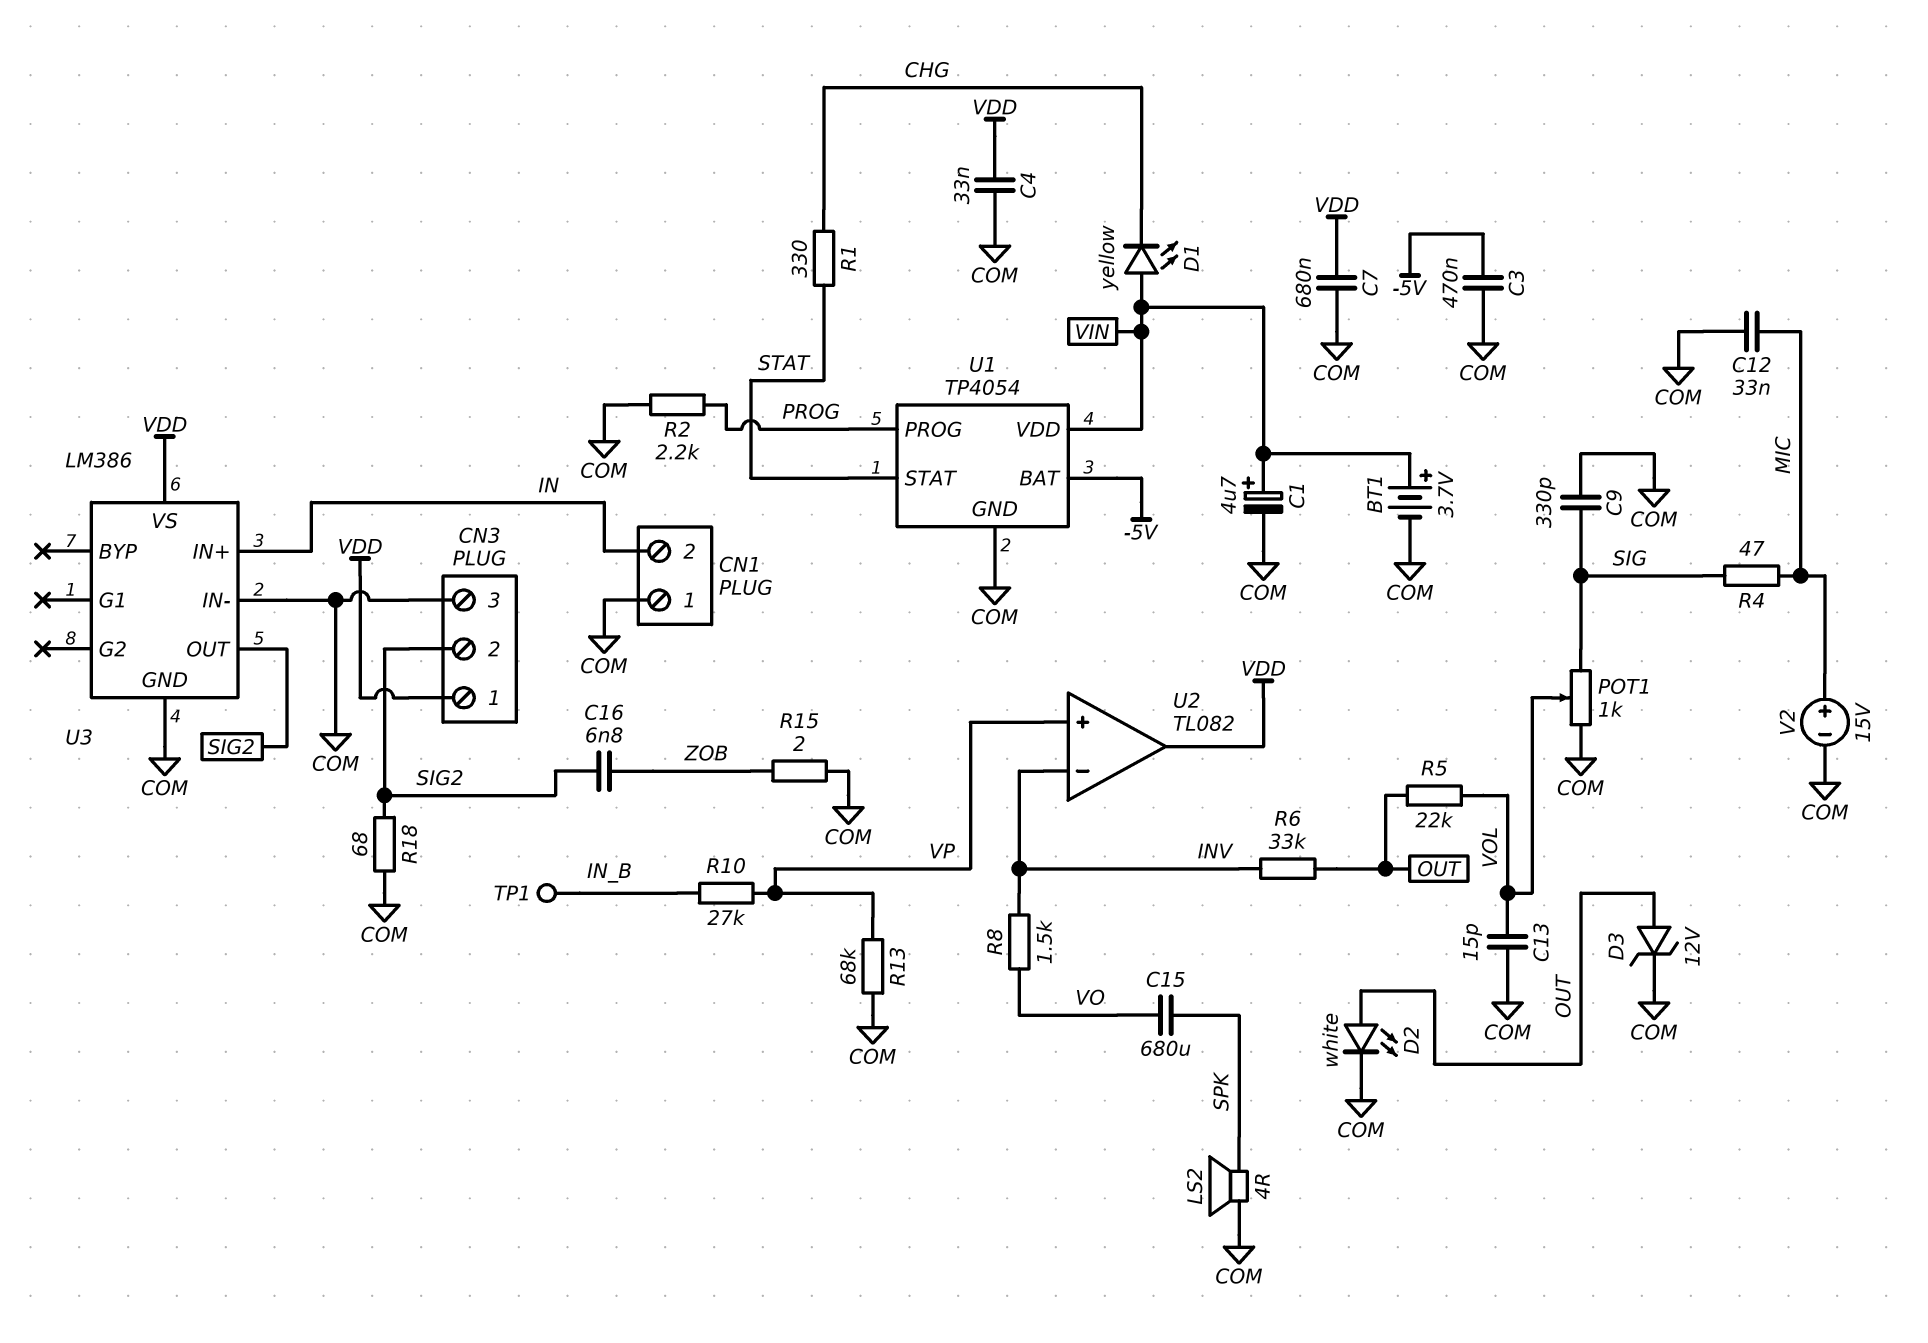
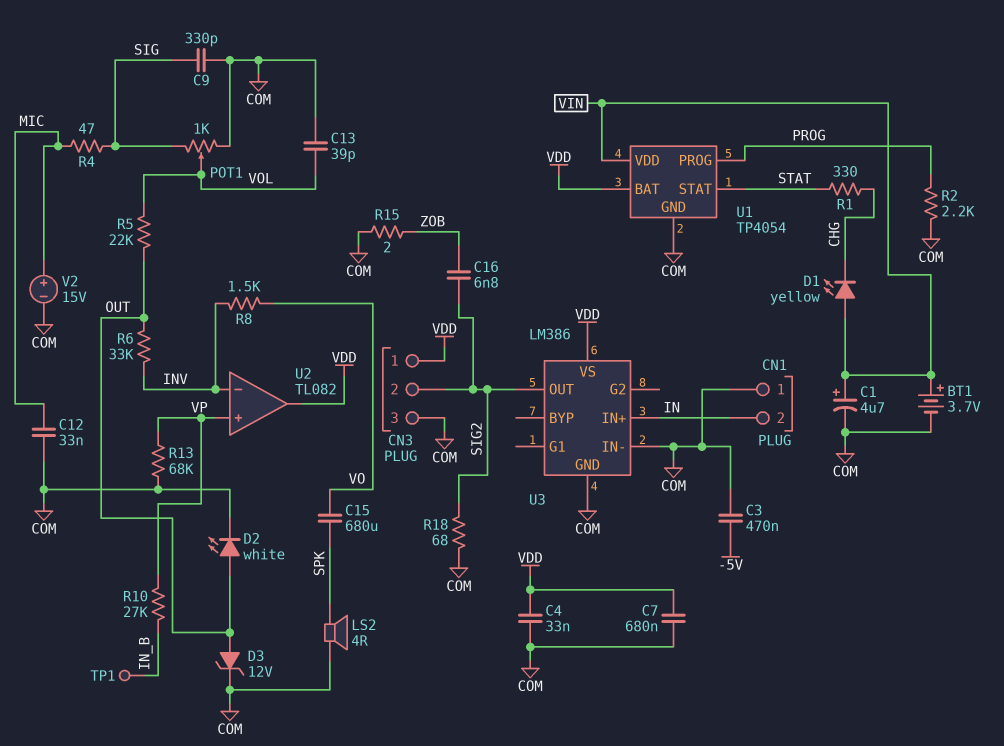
C13: 15pF (COM, VOL) -> 39pF (COM, VOL)
U1 pin BAT: -5V -> VDD

